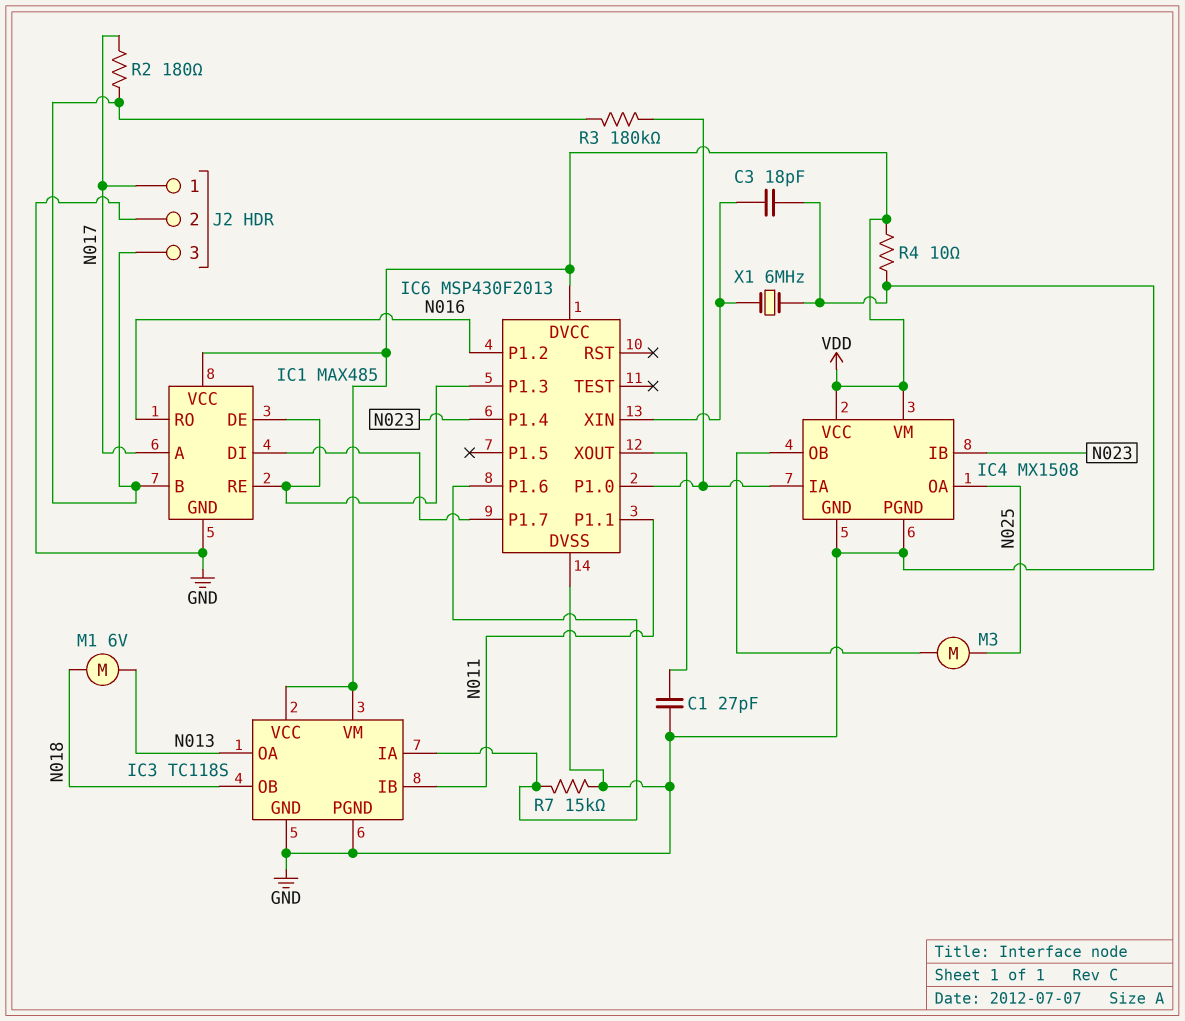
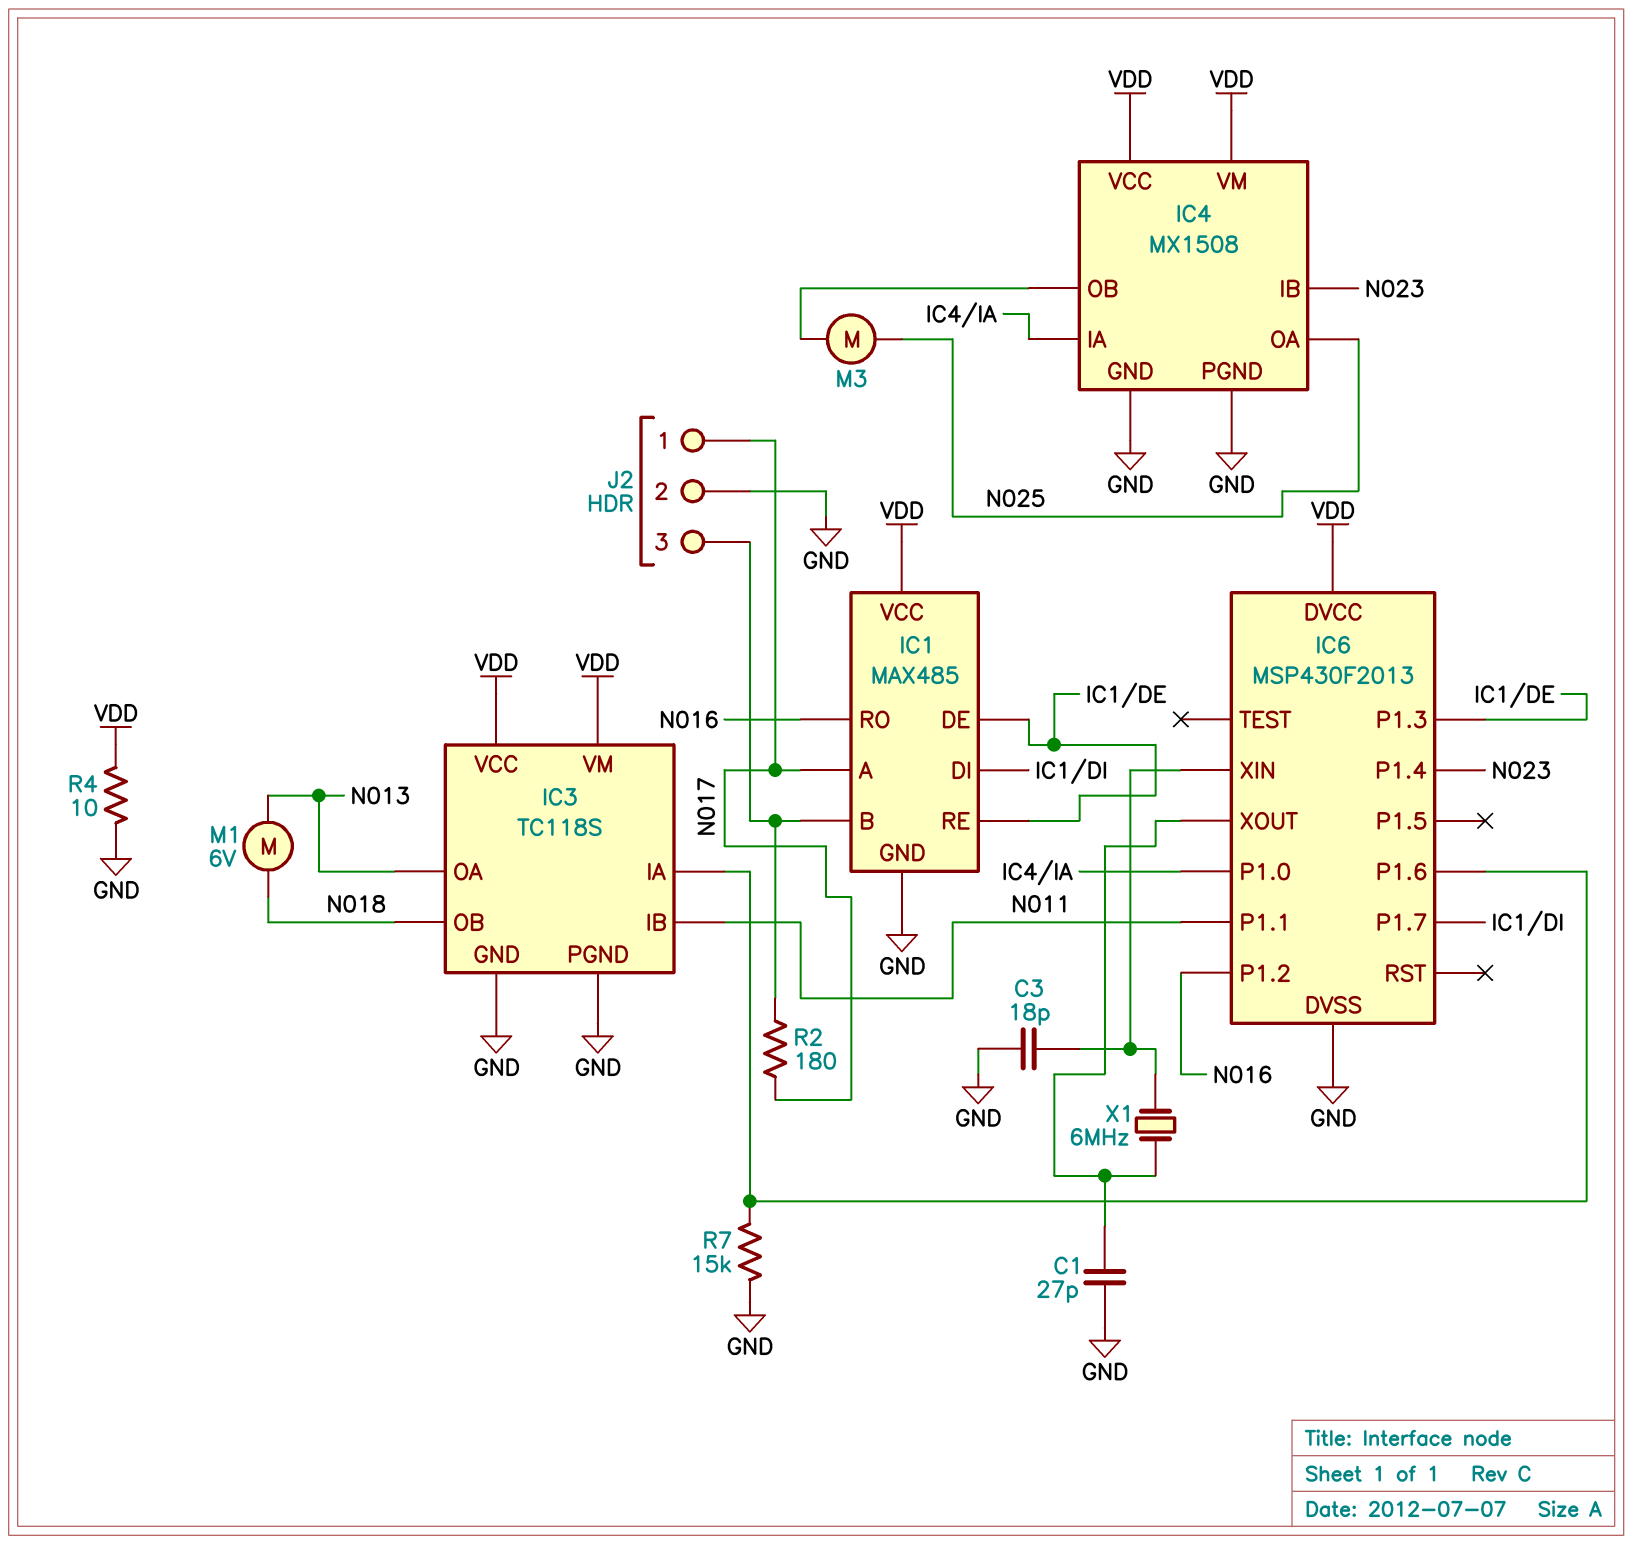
R3: 180k (IC1/B, IC4/IA) -> none
X1: 6MHz (GND, IC6/XIN) -> 6MHz (IC6/XIN, IC6/XOUT)

